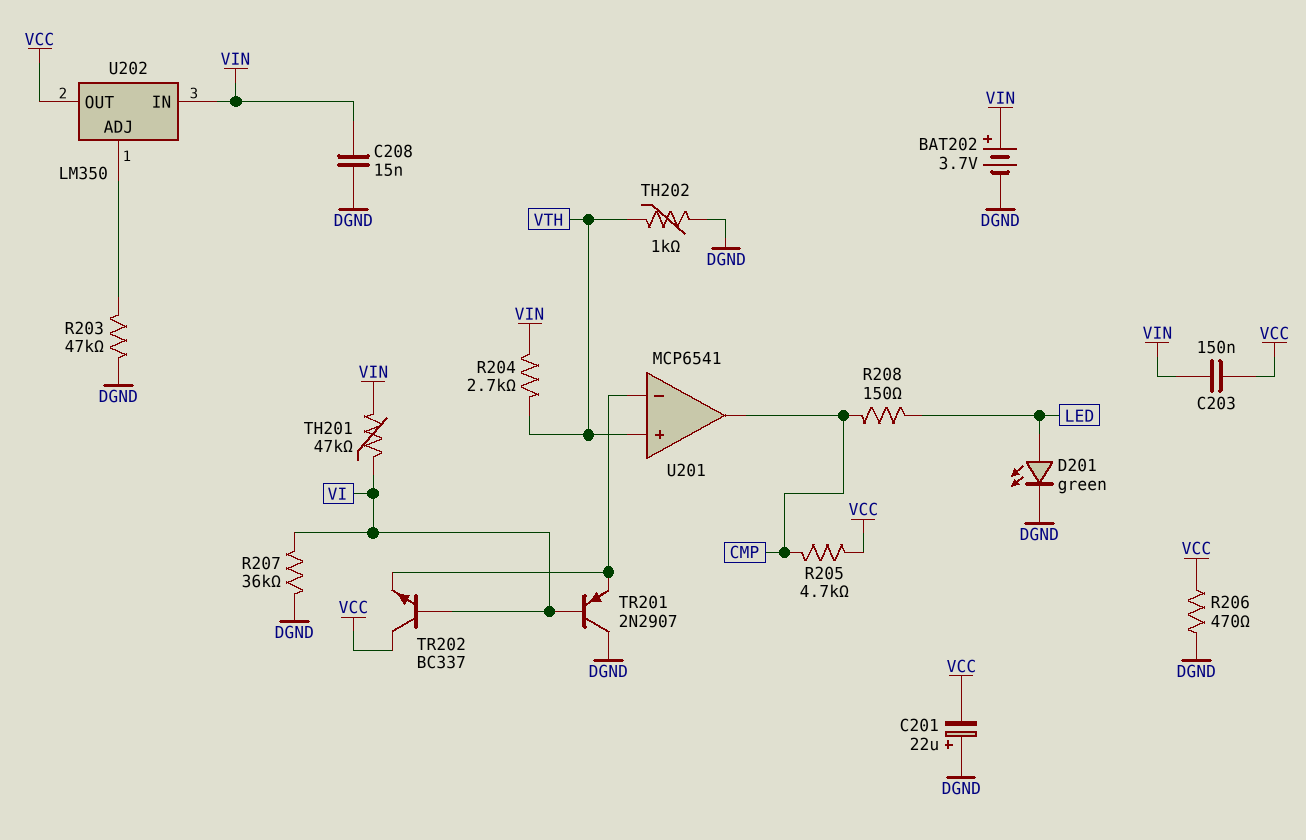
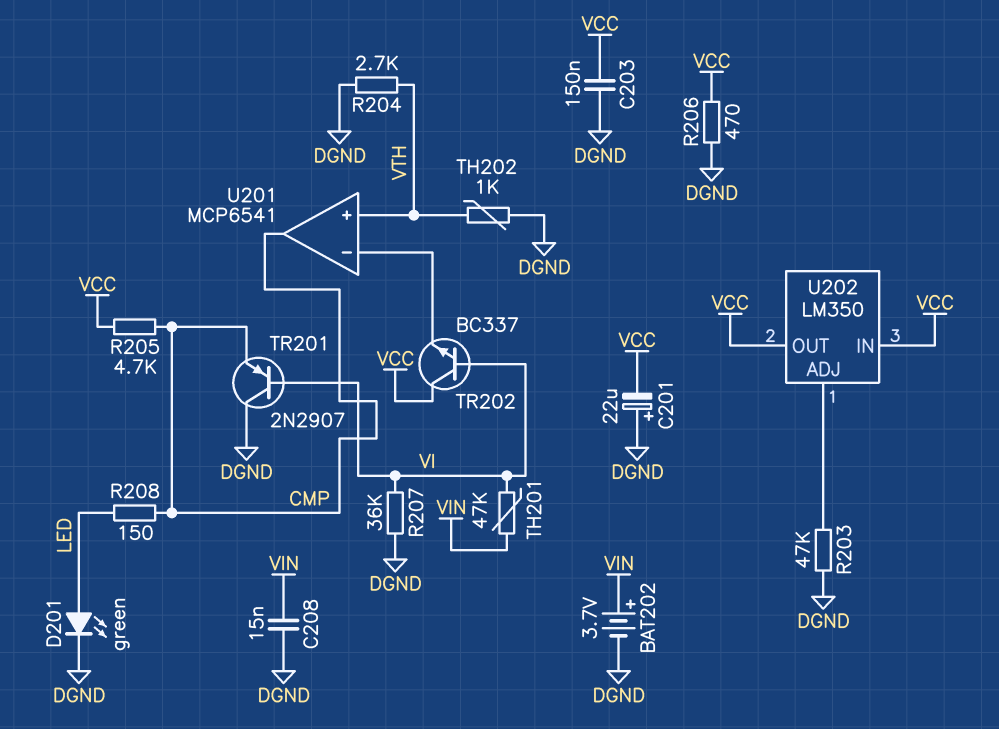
C203: 150nF (VCC, VIN) -> 150nF (DGND, VCC)
R204: 2.7k (VIN, VTH) -> 2.7k (DGND, VTH)
TR201: PNP 2N2907 (B VI, C DGND, E U201/in-) -> PNP 2N2907 (B VI, C DGND, E CMP)
U202 pin IN: VIN -> VCC

